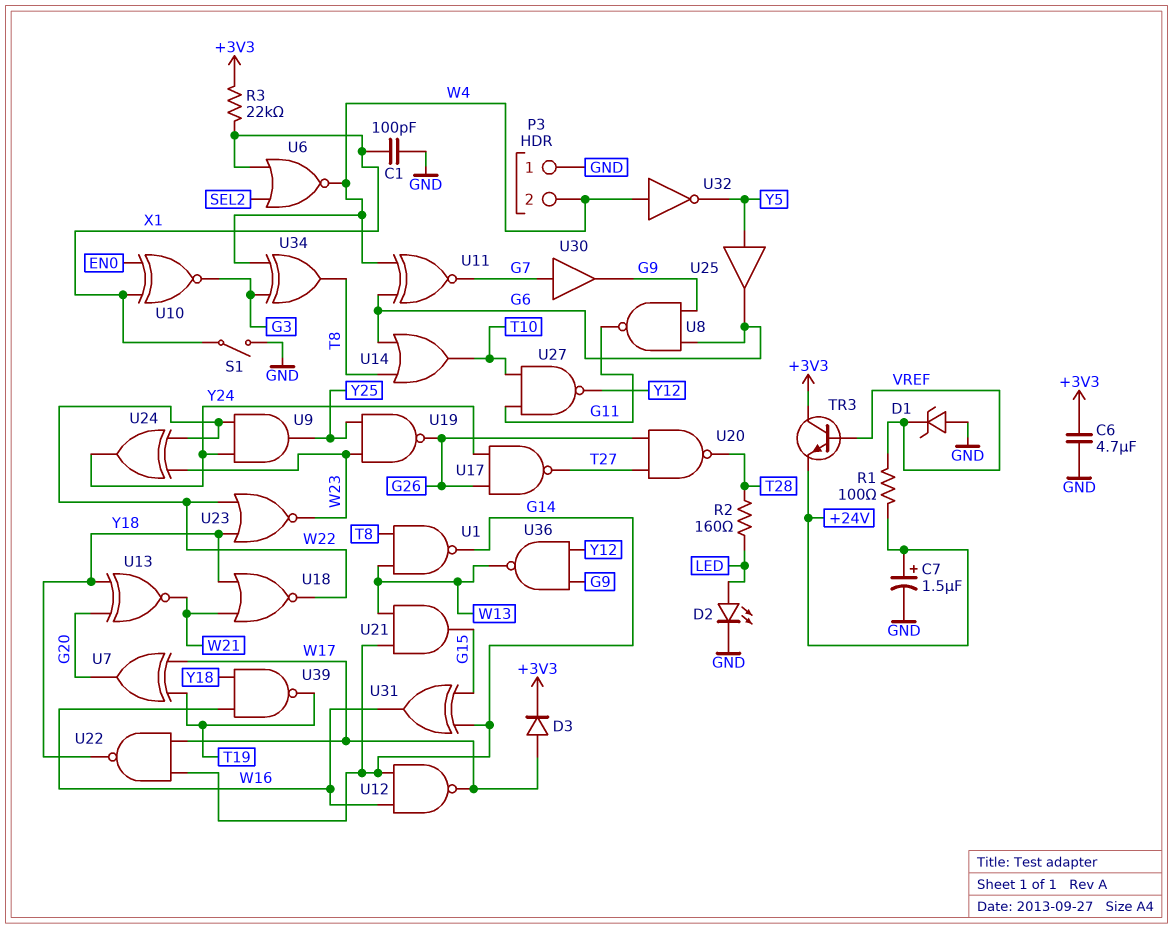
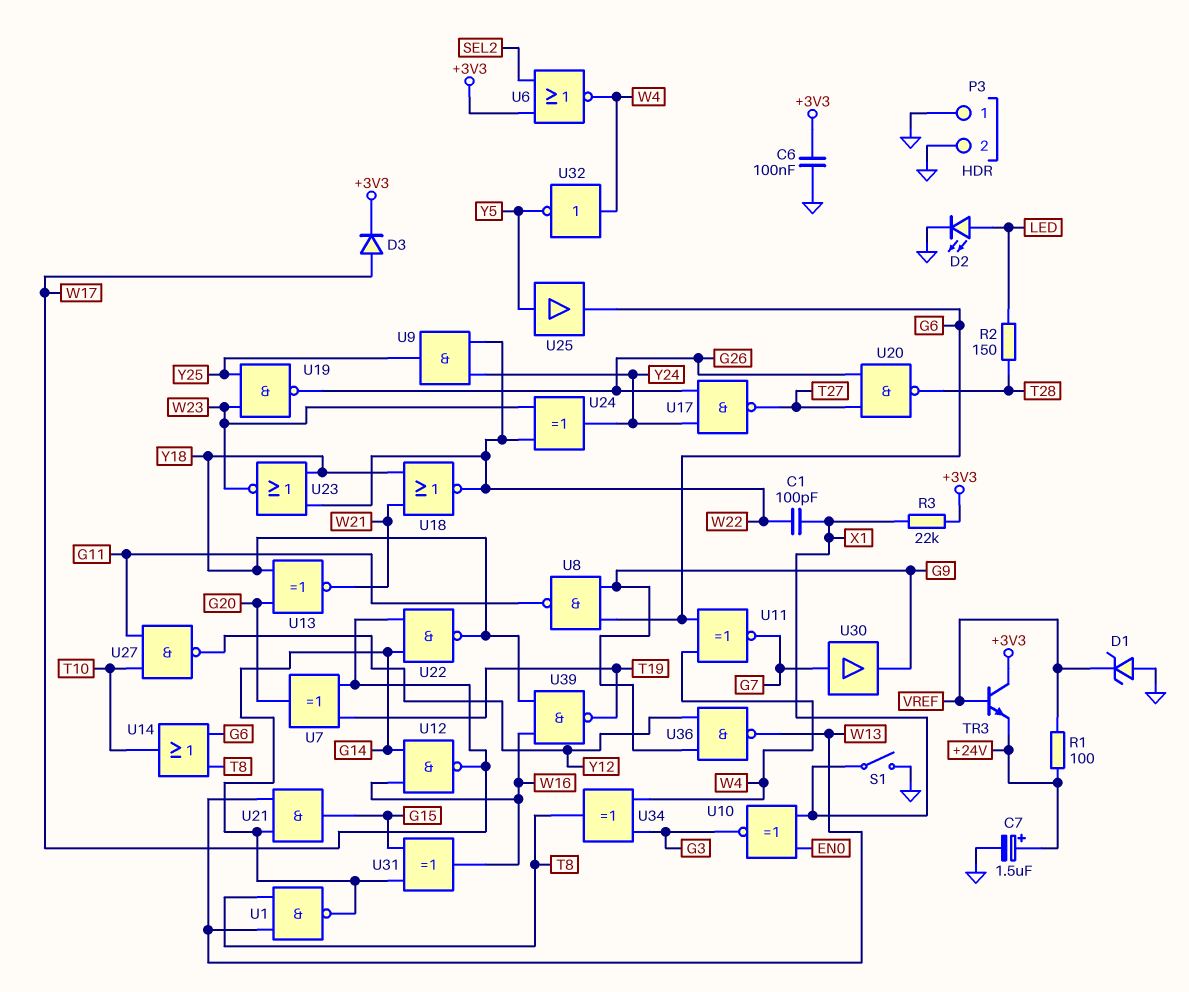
C1: 100pF (GND, X1) -> 100pF (W22, X1)
C6: 4.7uF (+3V3, GND) -> 100nF (+3V3, GND)
P3 pin 2: W4 -> GND
R2: 160 (LED, T28) -> 150 (LED, T28)
U6: NOR (in SEL2, in X1, out W4) -> NOR (in +3V3, in SEL2, out W4)

